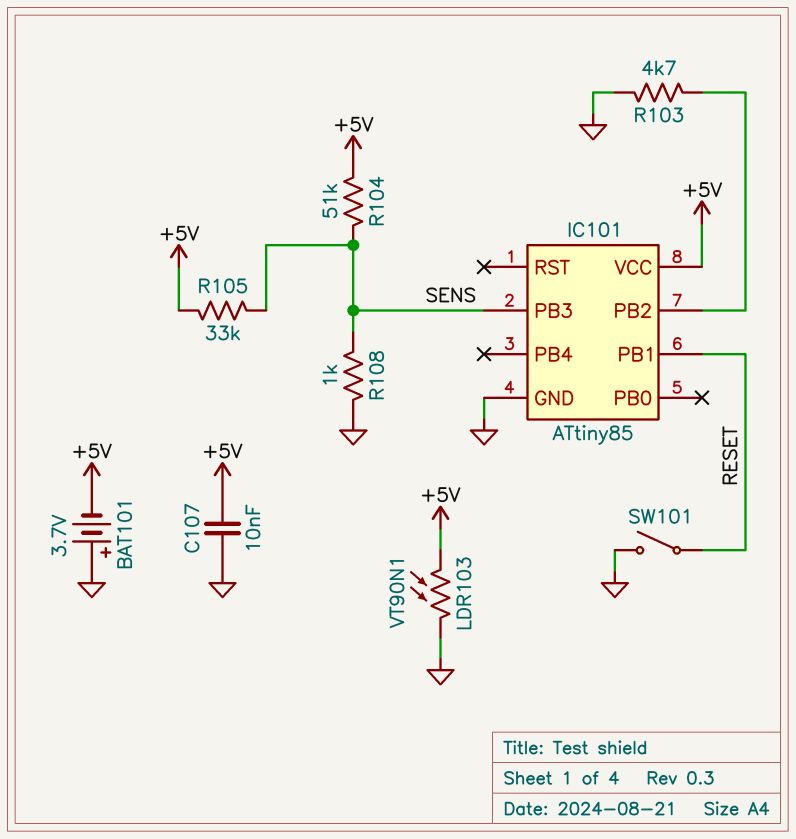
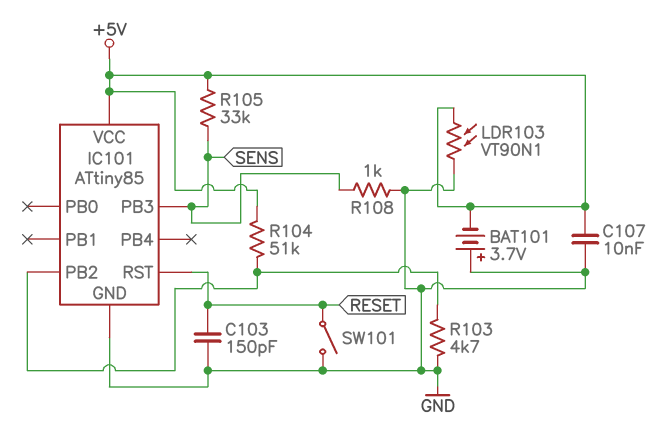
C103: none -> 150pF (GND, RESET)
IC101 pin PB1: RESET -> none
IC101 pin RST: none -> RESET
R104: 51k (+5V, SENS) -> 51k (+5V, IC101/PB2)

